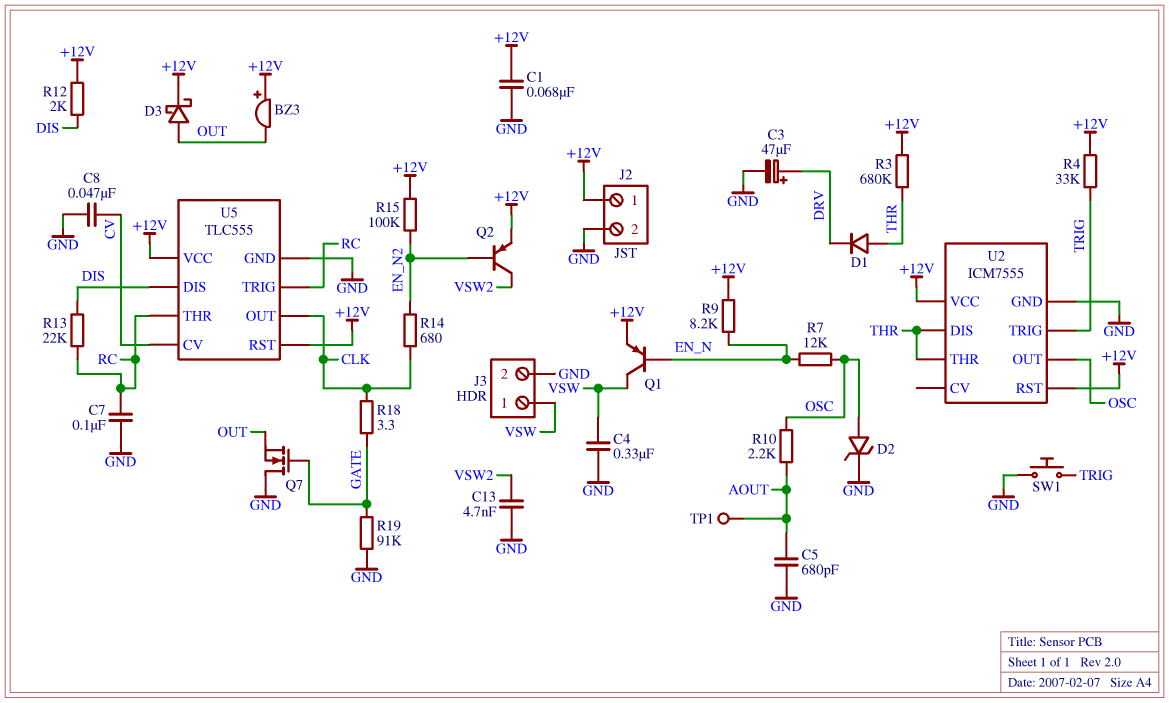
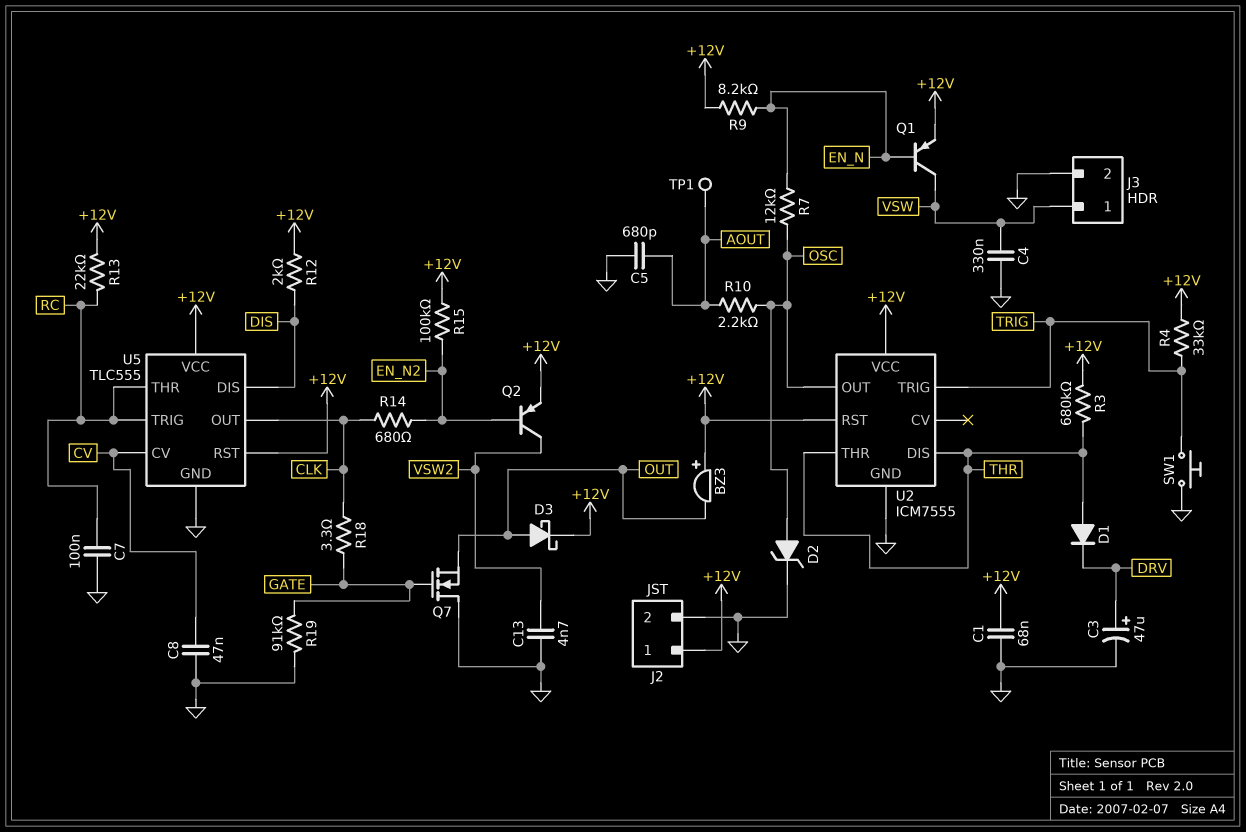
R13: 22k (DIS, RC) -> 22k (+12V, RC)

